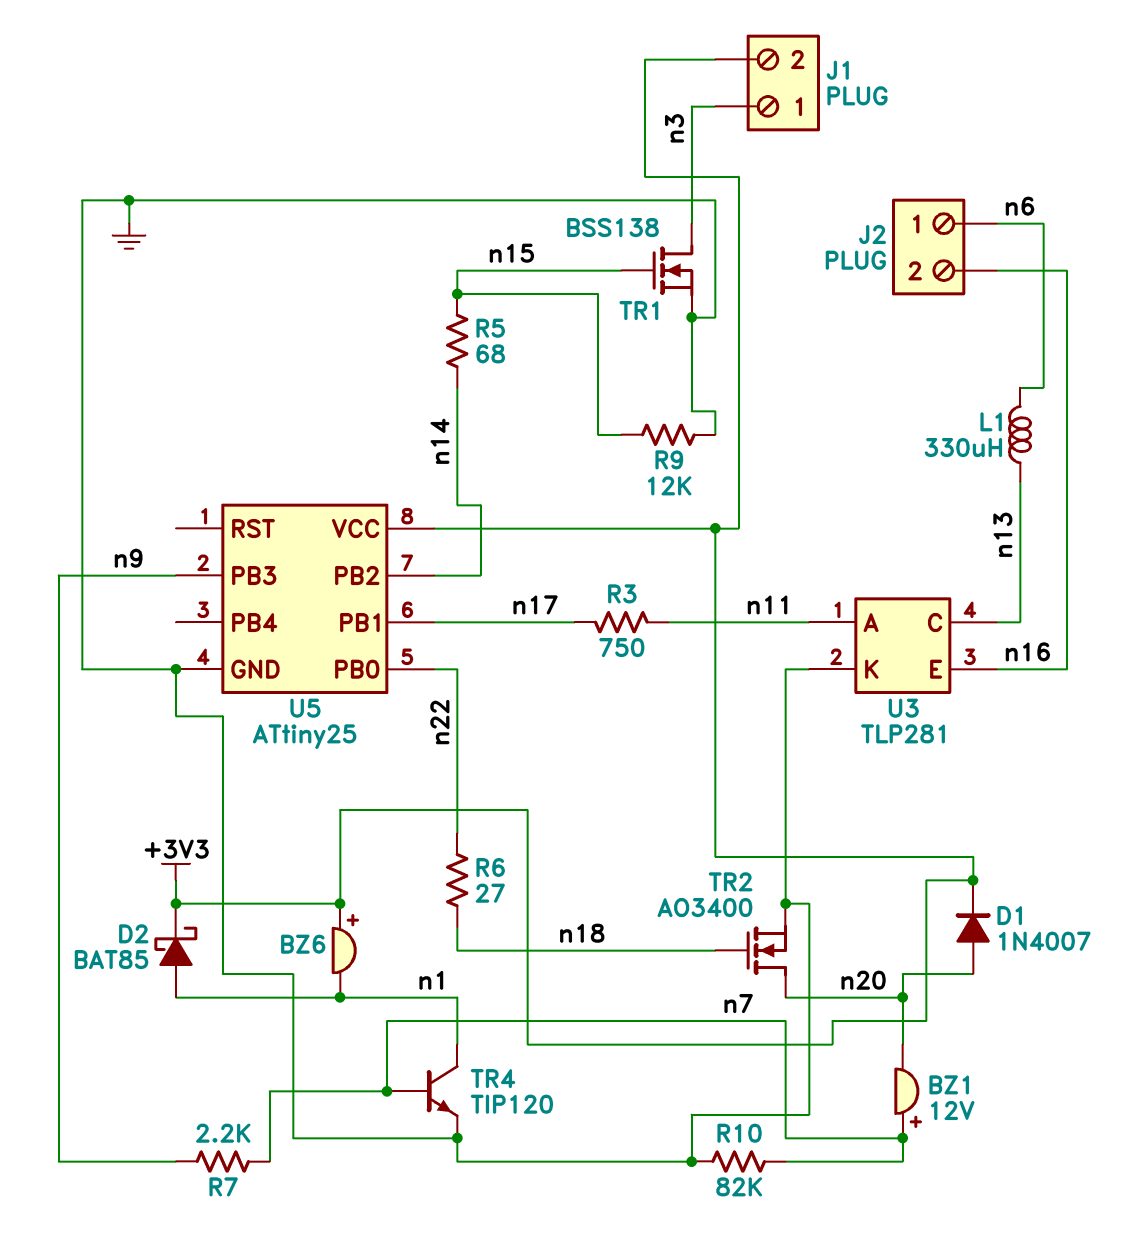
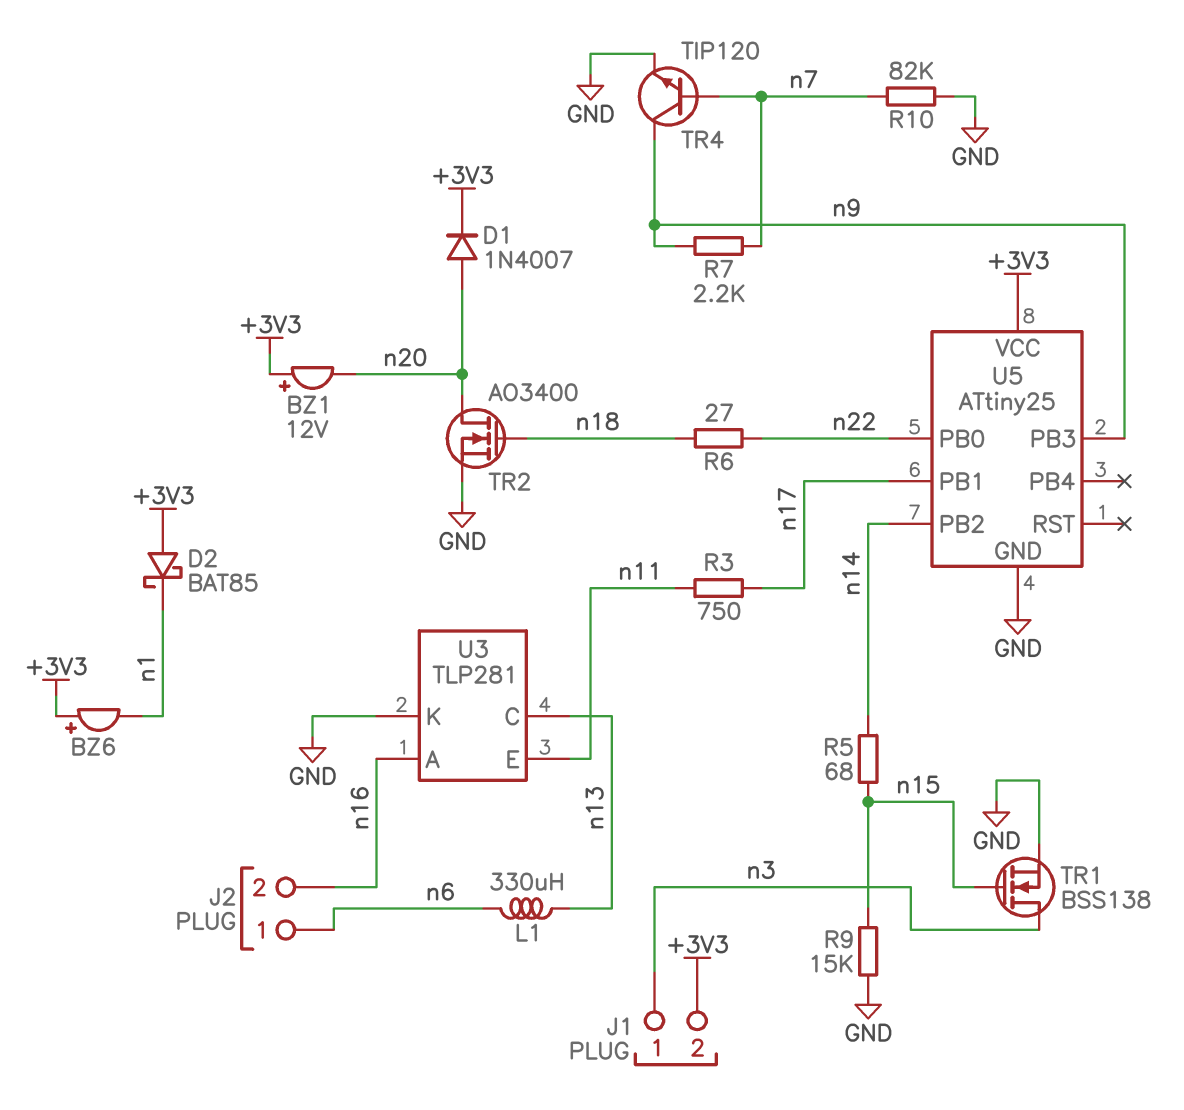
BZ1: buzzer 12V (plus n7, minus n20) -> buzzer 12V (plus +3V3, minus n20)
D2: schottky BAT85 (A n1, K +3V3) -> schottky BAT85 (A +3V3, K n1)
R9: 12k (GND, n15) -> 15k (GND, n15)
TR4: NPN TIP120 (B n7, C n1, E GND) -> NPN TIP120 (B n7, C n9, E GND)
U3 pin A: n11 -> n16
U3 pin E: n16 -> n11

